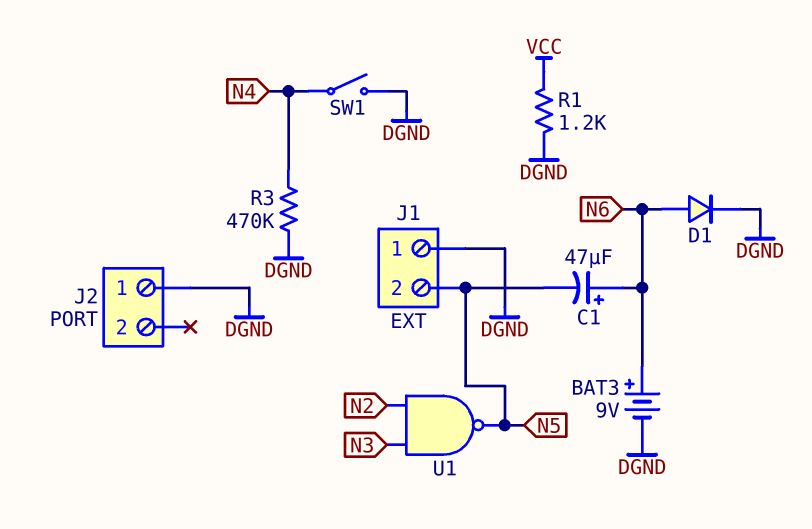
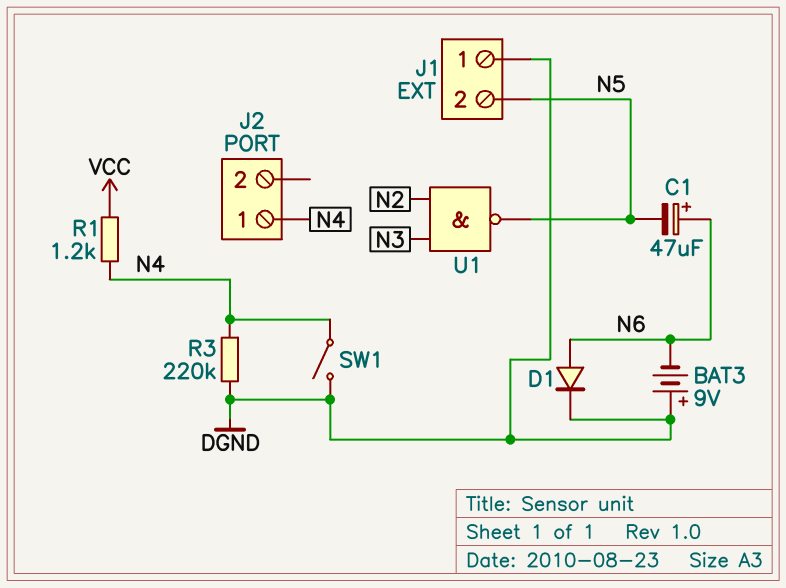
BAT3: 9V (plus N6, minus DGND) -> 9V (plus DGND, minus N6)
J2 pin 1: DGND -> N4
R1: 1.2k (DGND, VCC) -> 1.2k (N4, VCC)
R3: 470k (DGND, N4) -> 220k (DGND, N4)

